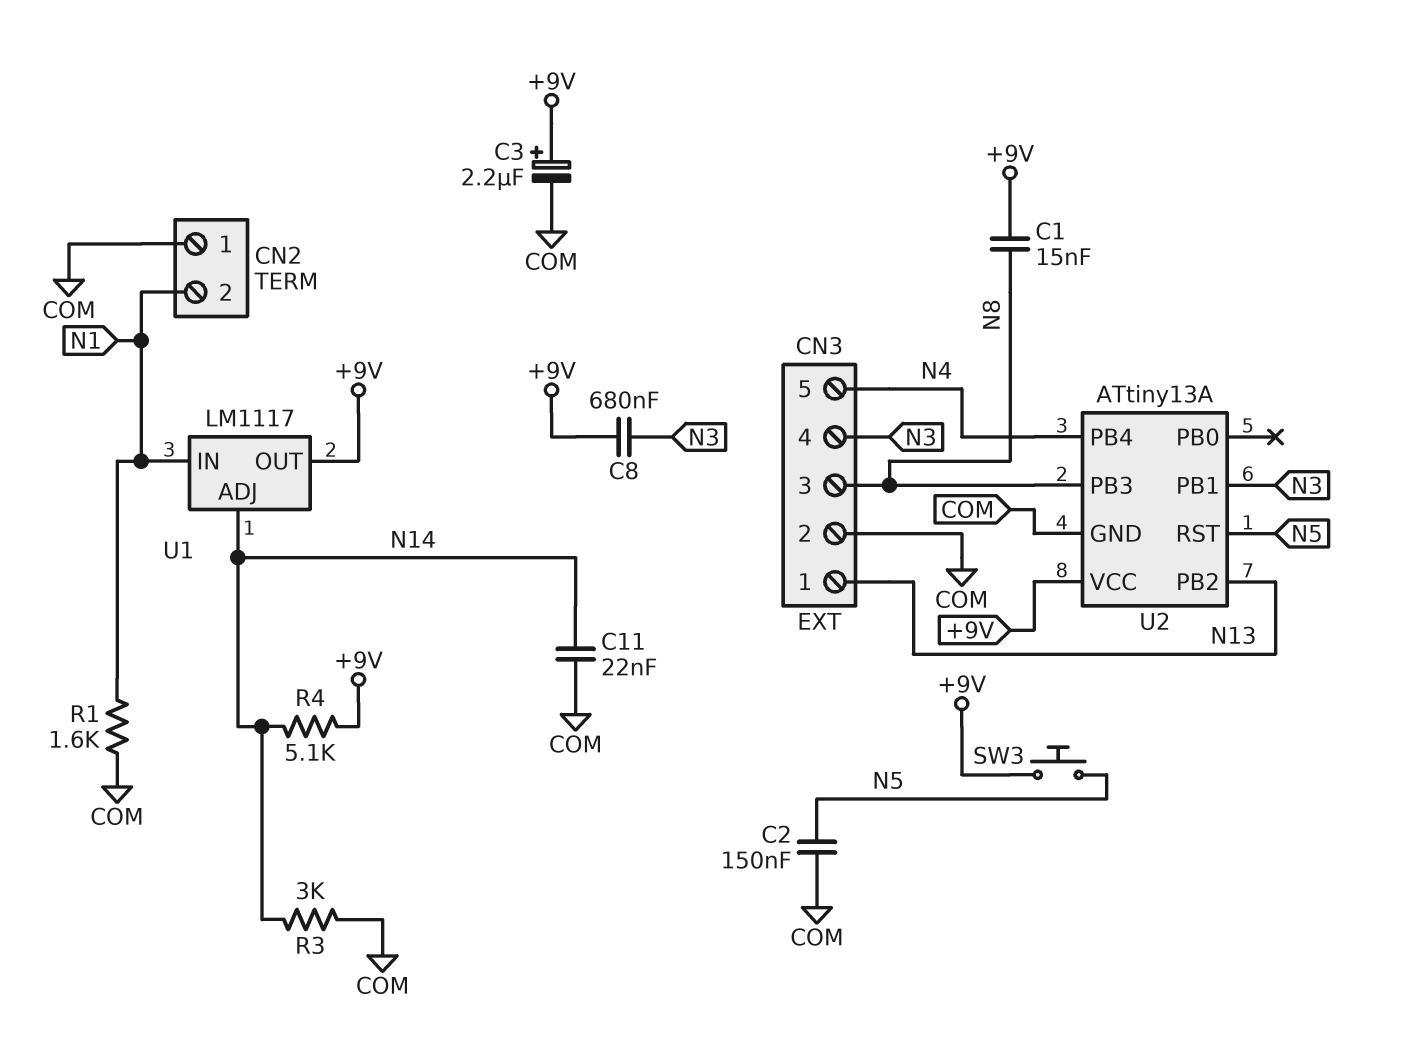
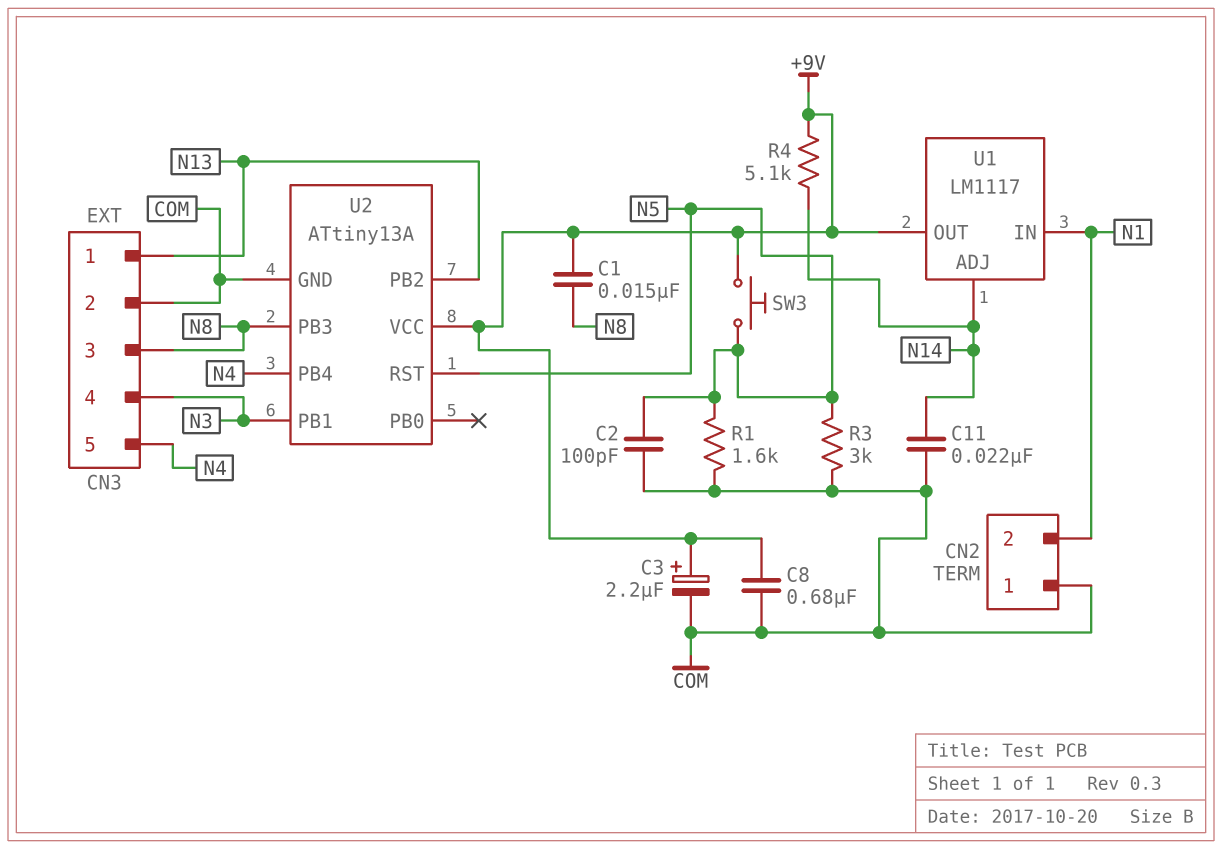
C2: 150nF (COM, N5) -> 100pF (COM, N5)
C8: 680nF (+9V, N3) -> 680nF (+9V, COM)
R1: 1.6k (COM, N1) -> 1.6k (COM, N5)
R3: 3k (COM, N14) -> 3k (COM, N5)

